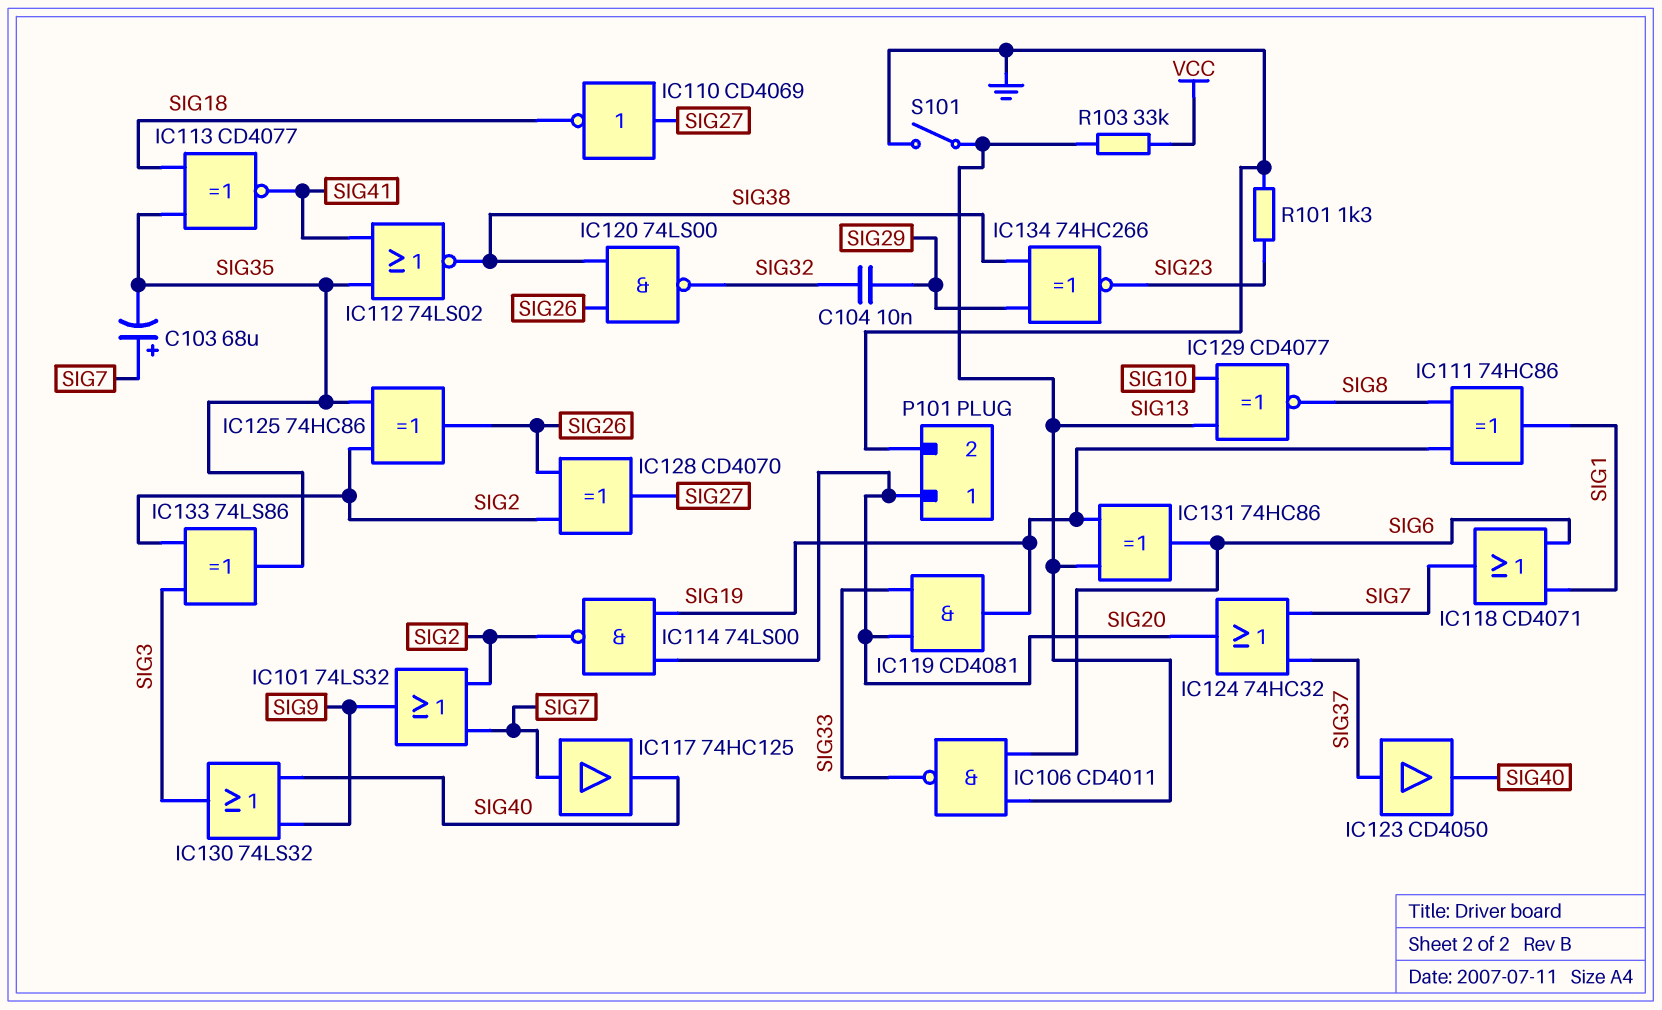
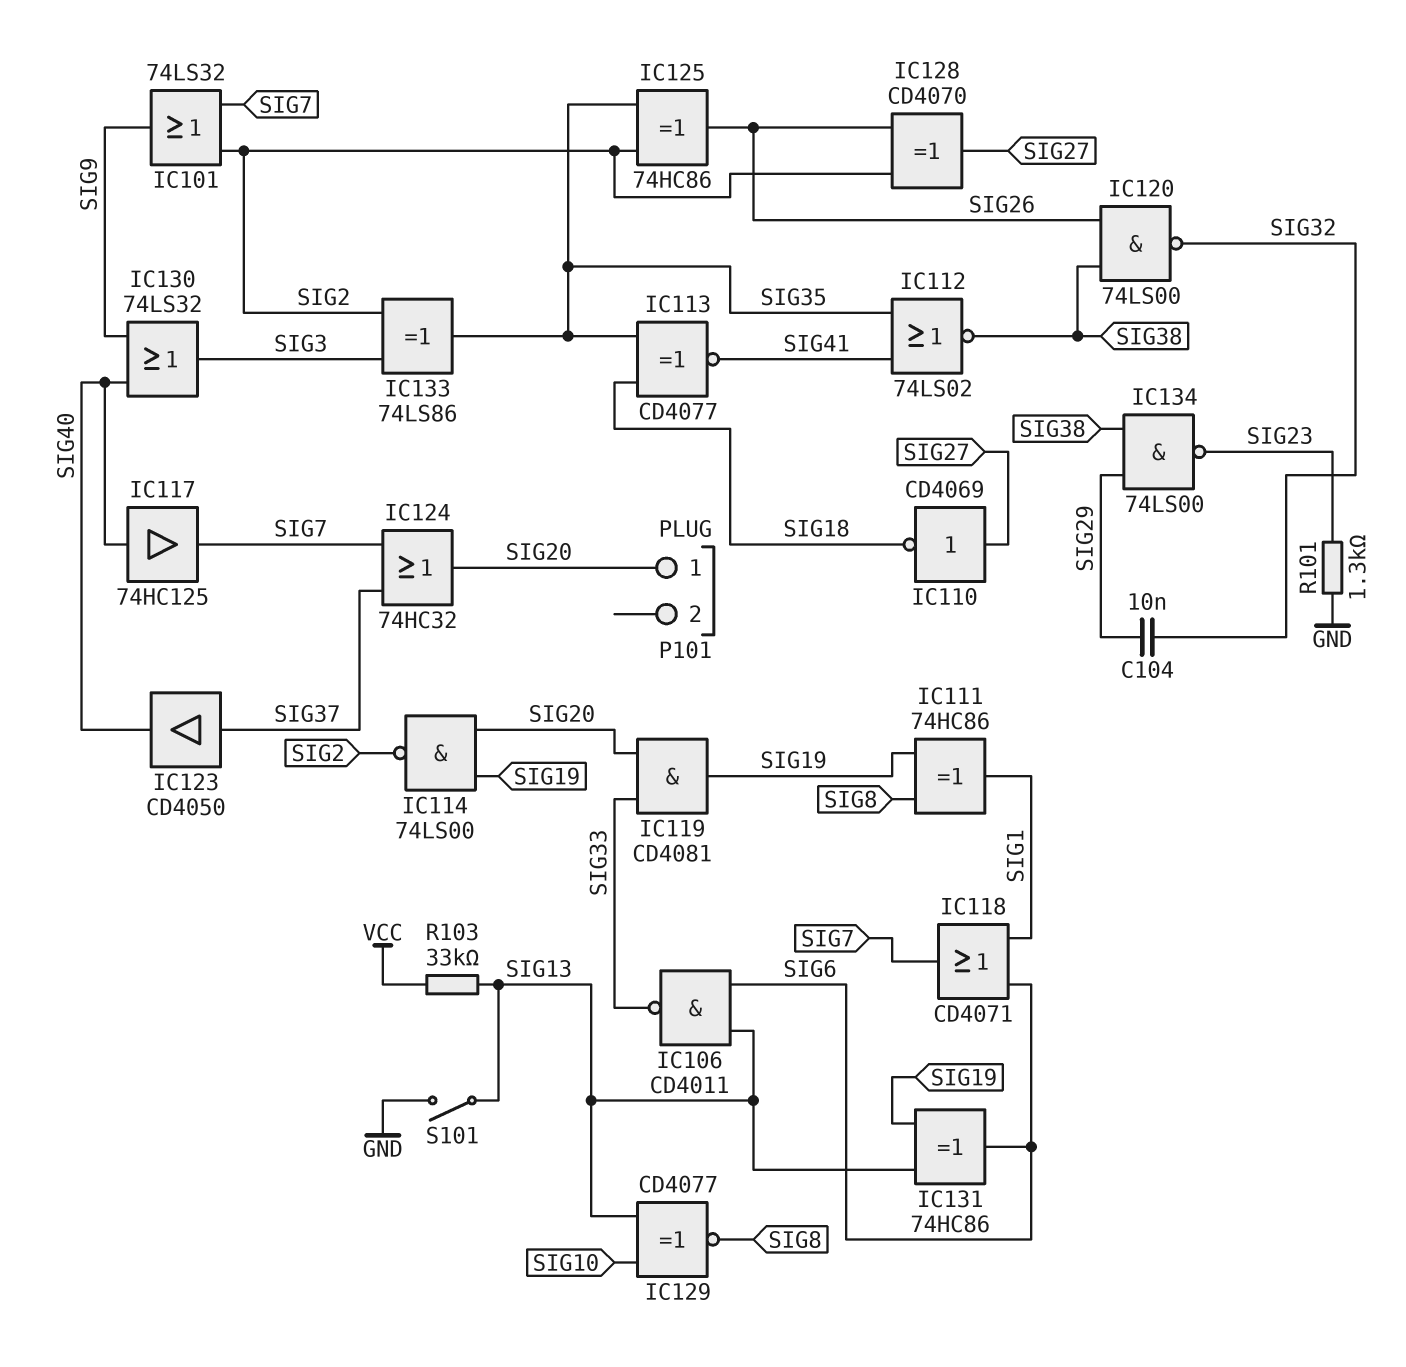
C103: 68uF (plus SIG7, minus SIG35) -> none
IC117: buffer 74HC125 (in SIG7, out SIG40) -> buffer 74HC125 (in SIG40, out SIG7)
IC134: XNOR 74HC266 (in SIG29, in SIG38, out SIG23) -> NAND 74LS00 (in SIG29, in SIG38, out SIG23)
P101 pin 2: GND -> none

